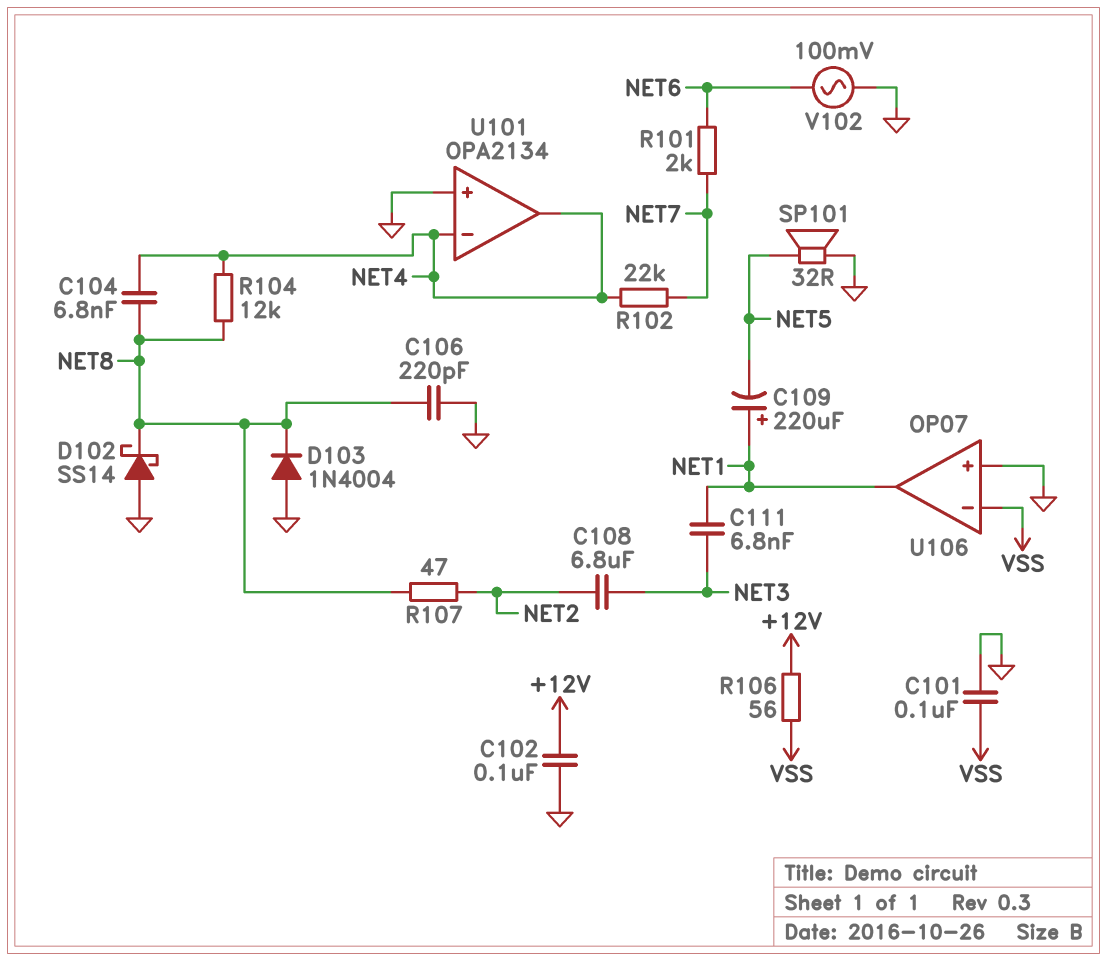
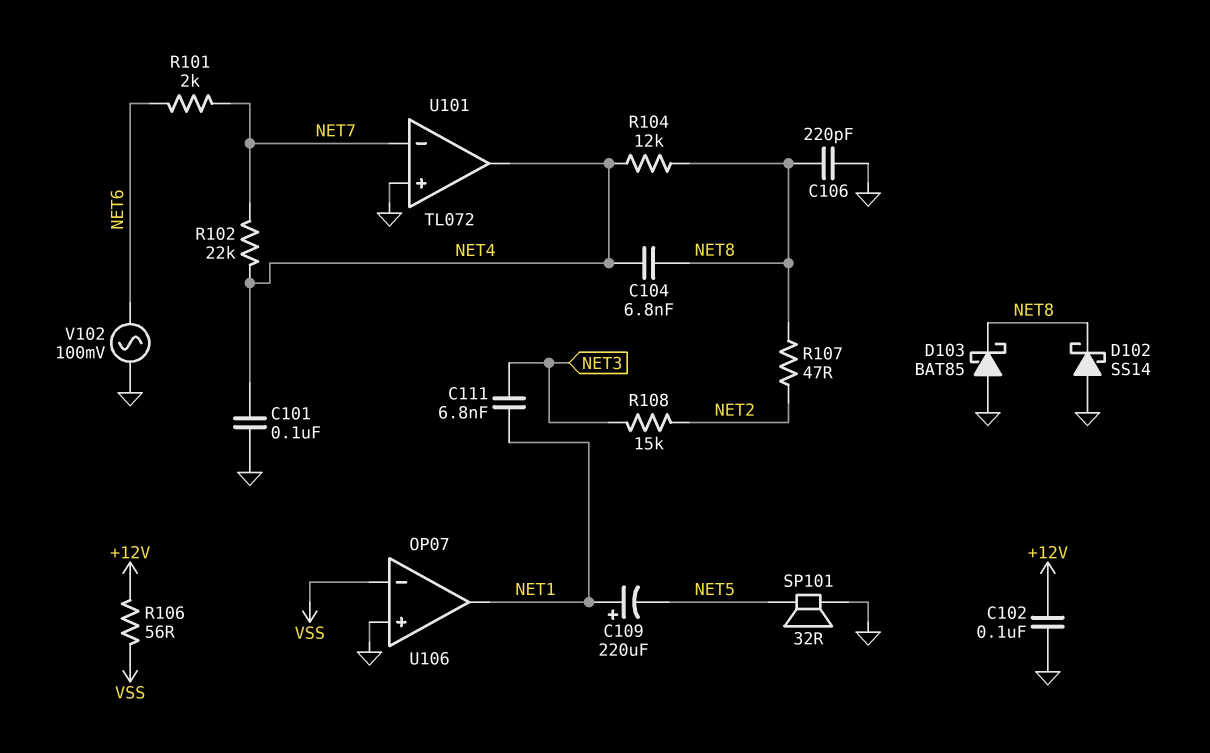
C101: 100nF (GND, VSS) -> 100nF (GND, NET4)
C108: 6.8uF (NET2, NET3) -> none
D103: diode 1N4004 (A GND, K NET8) -> schottky BAT85 (A GND, K NET8)
R108: none -> 15k (NET2, NET3)
U101: OPA2134 -> TL072
U101 pin in-: NET4 -> NET7

